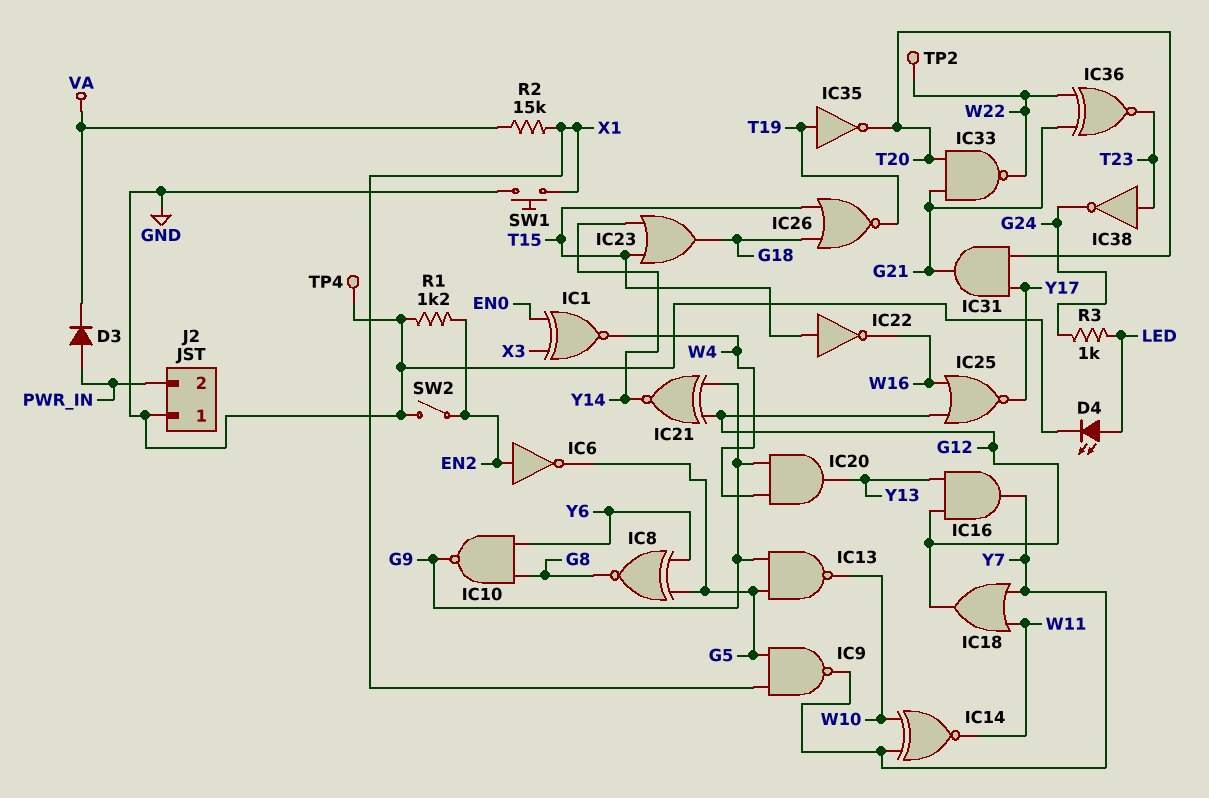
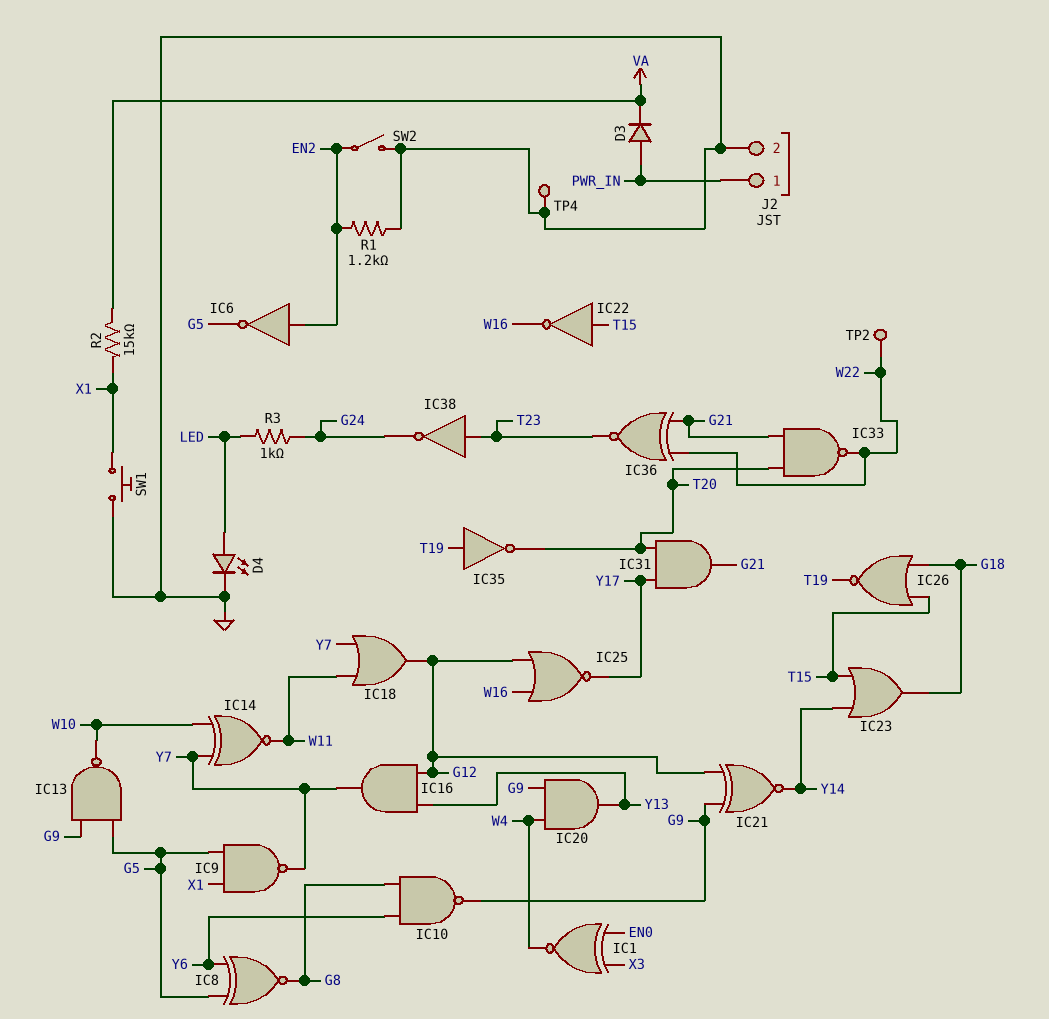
J2 pin 1: GND -> PWR_IN
J2 pin 2: PWR_IN -> GND

